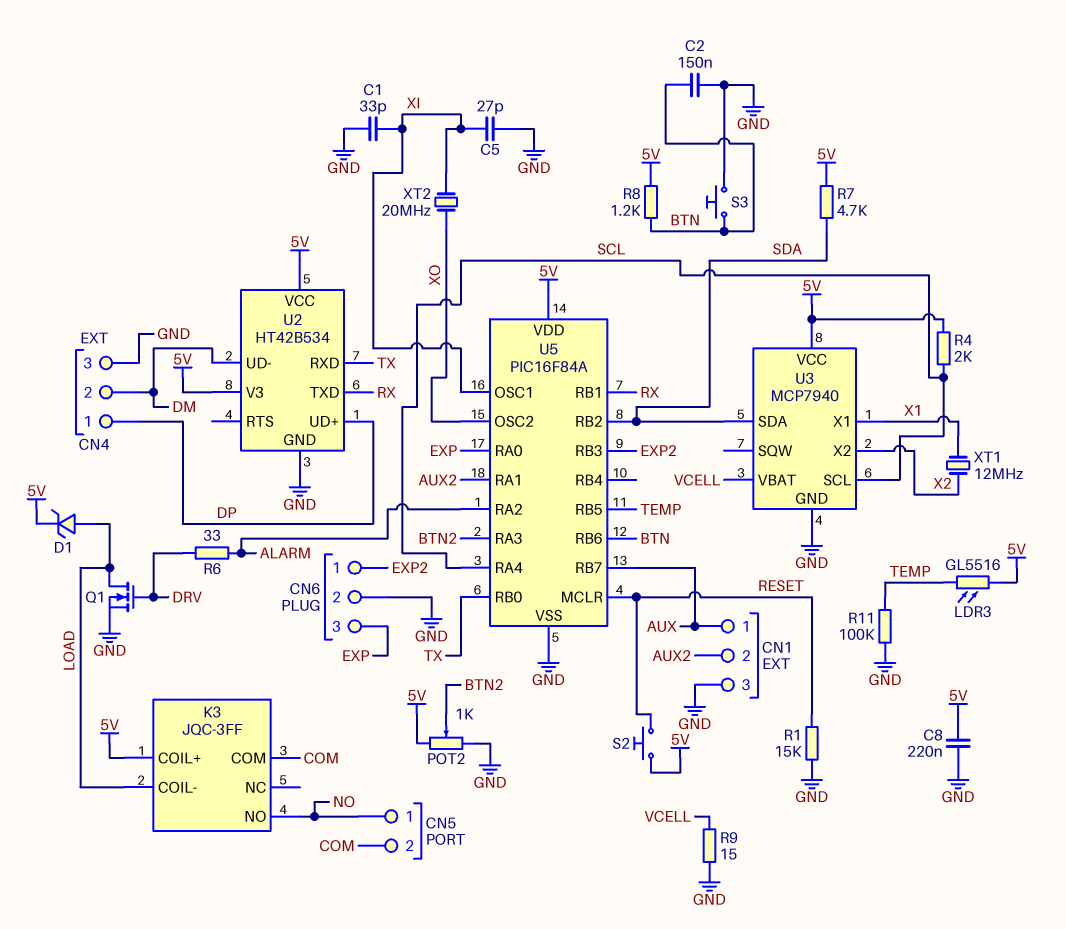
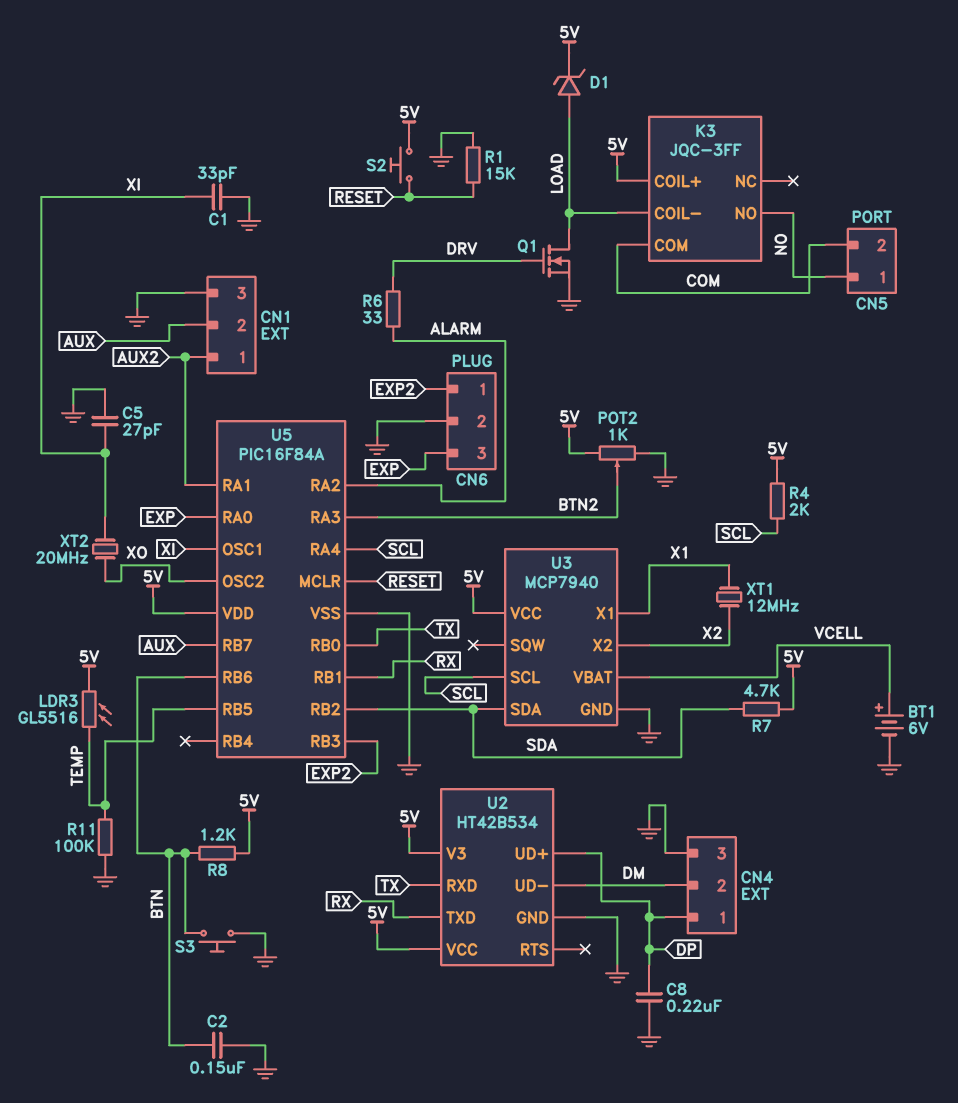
BT1: none -> 6V (plus VCELL, minus GND)
C8: 220nF (5V, GND) -> 220nF (DP, GND)
CN1 pin 1: AUX -> AUX2
CN1 pin 2: AUX2 -> AUX
R9: 15 (GND, VCELL) -> none

